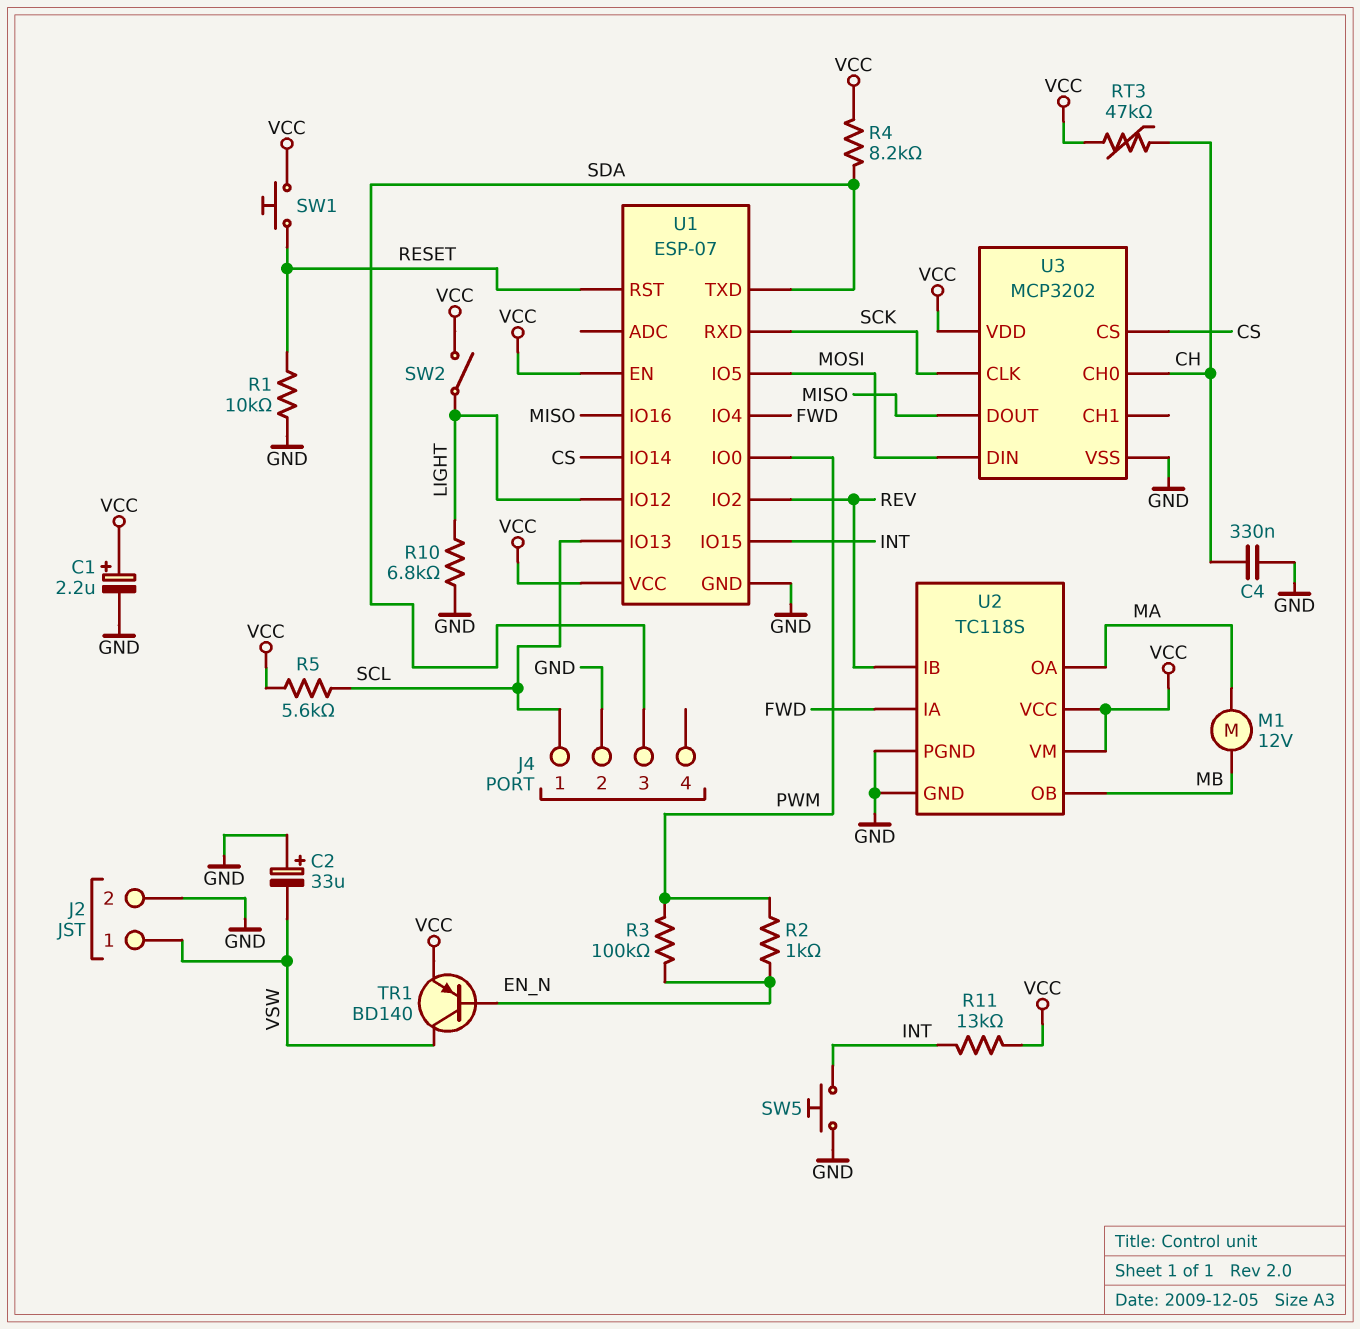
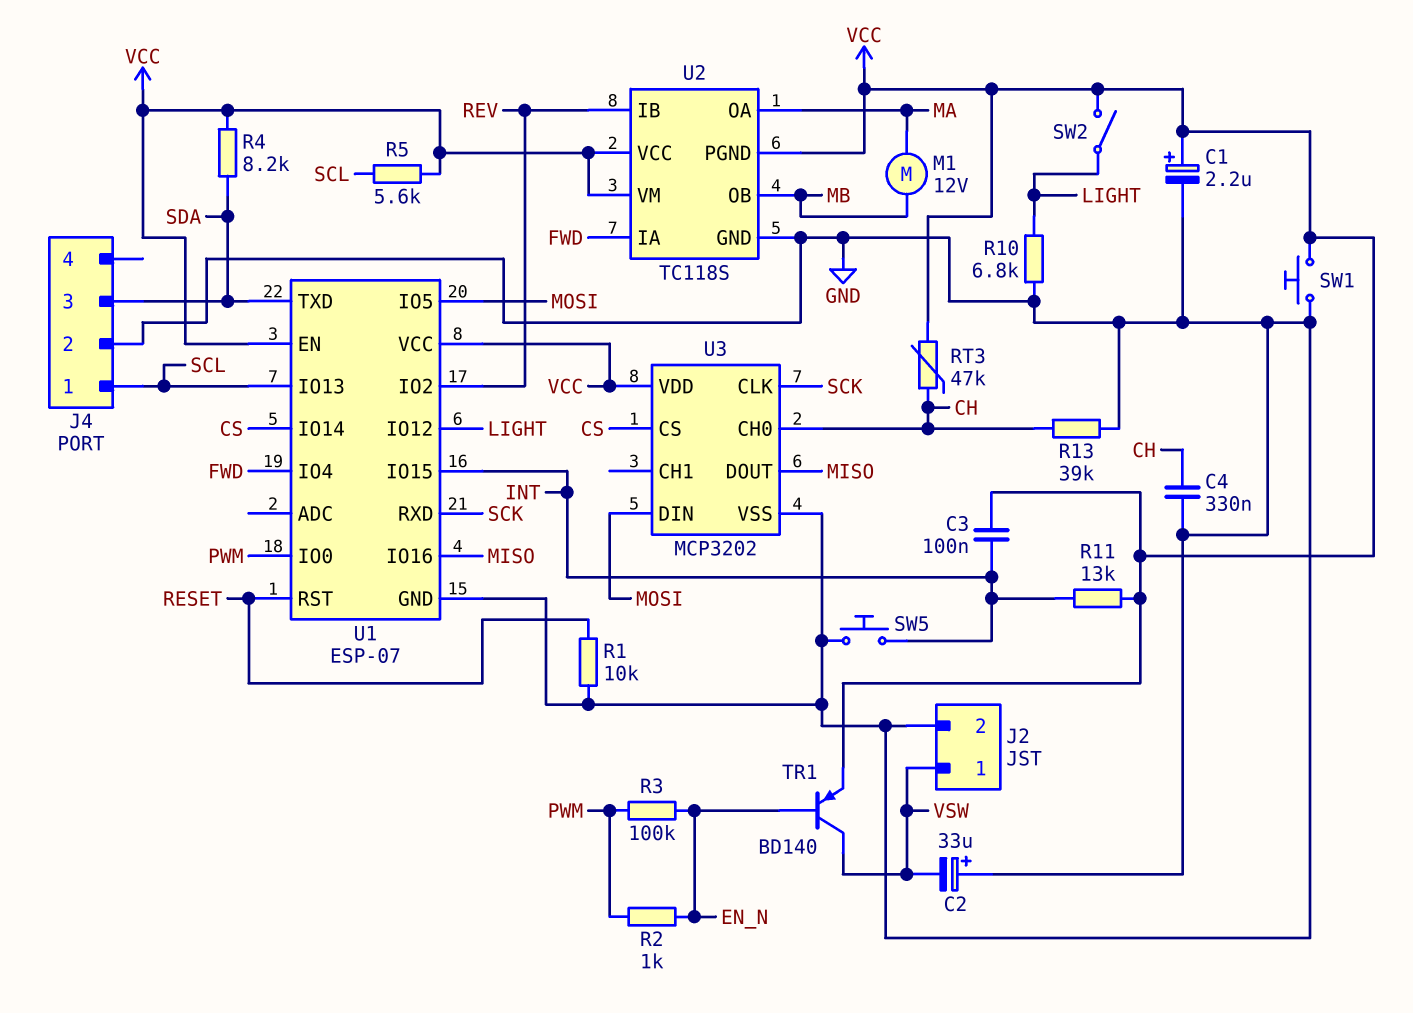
C3: none -> 100nF (INT, VCC)
R13: none -> 39k (CH, GND)
SW1: button (RESET, VCC) -> button (GND, VCC)
U2 pin PGND: GND -> VCC

